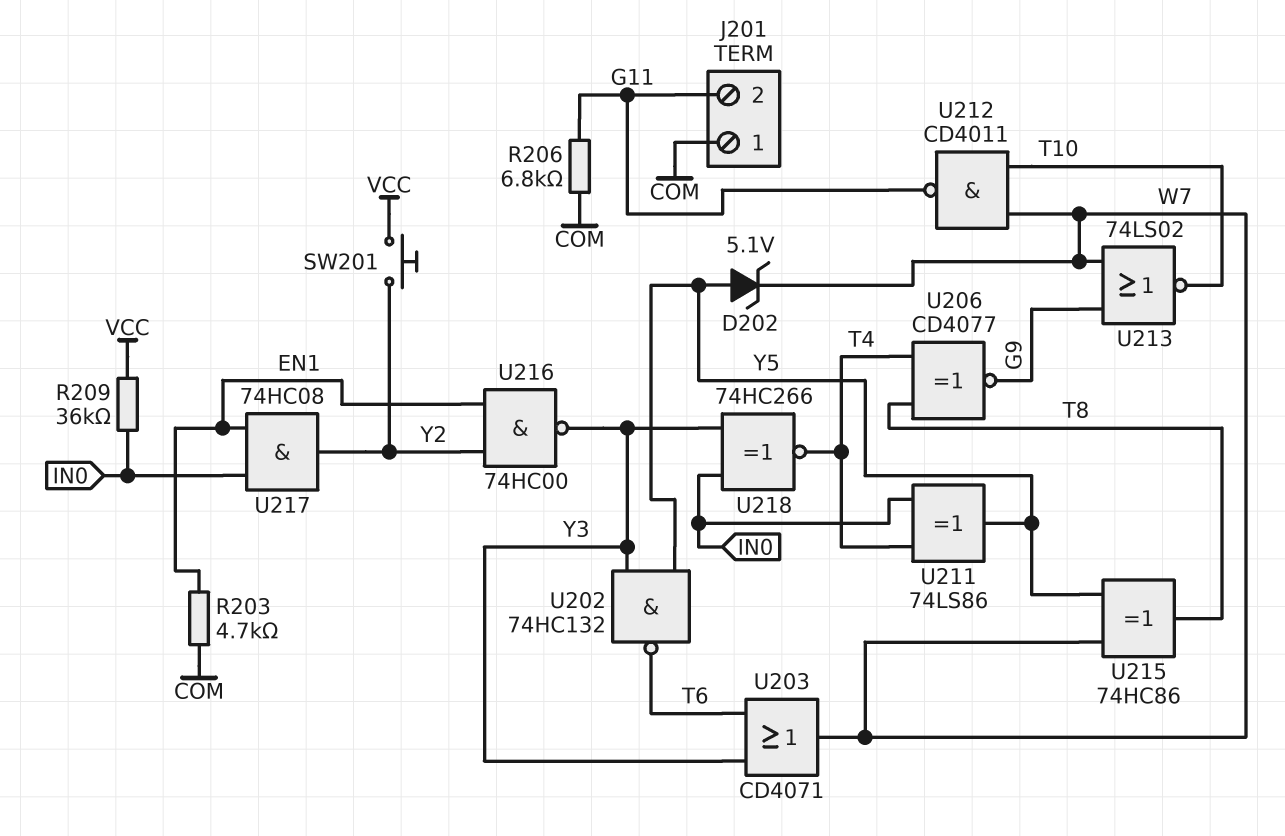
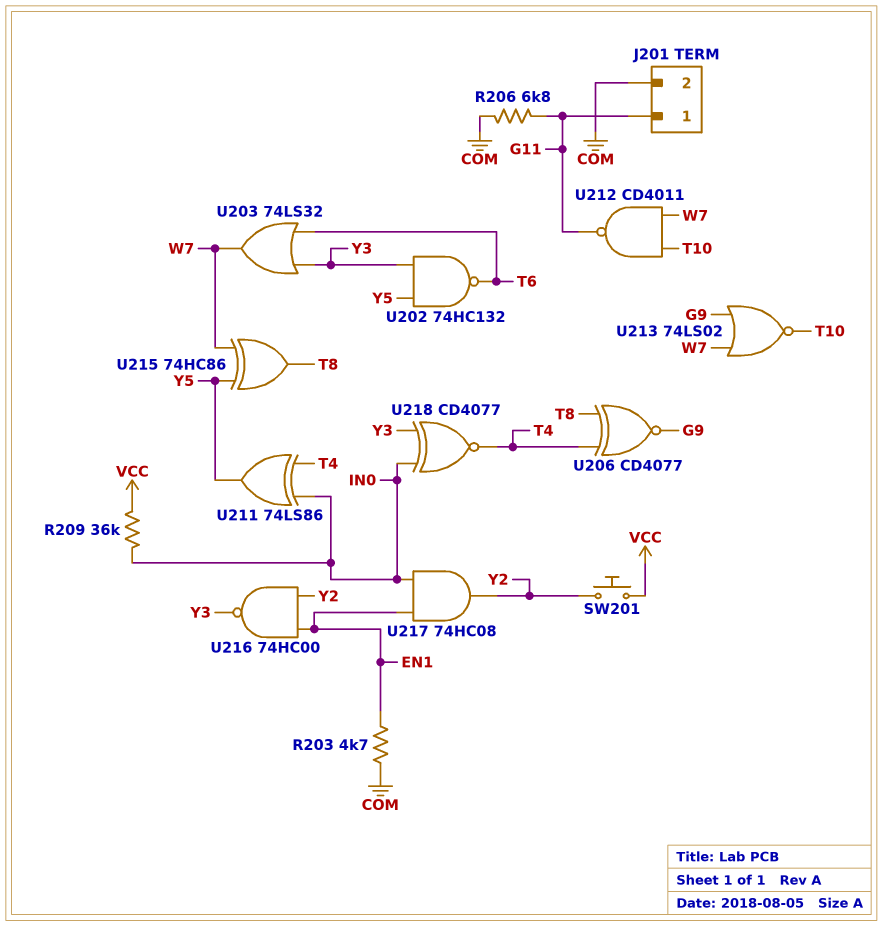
D202: zener 5.1V (A Y5, K W7) -> none
J201 pin 1: COM -> G11
J201 pin 2: G11 -> COM
U203: OR CD4071 (in T6, in Y3, out W7) -> OR 74LS32 (in T6, in Y3, out W7)
U218: XNOR 74HC266 (in IN0, in Y3, out T4) -> XNOR CD4077 (in IN0, in Y3, out T4)

